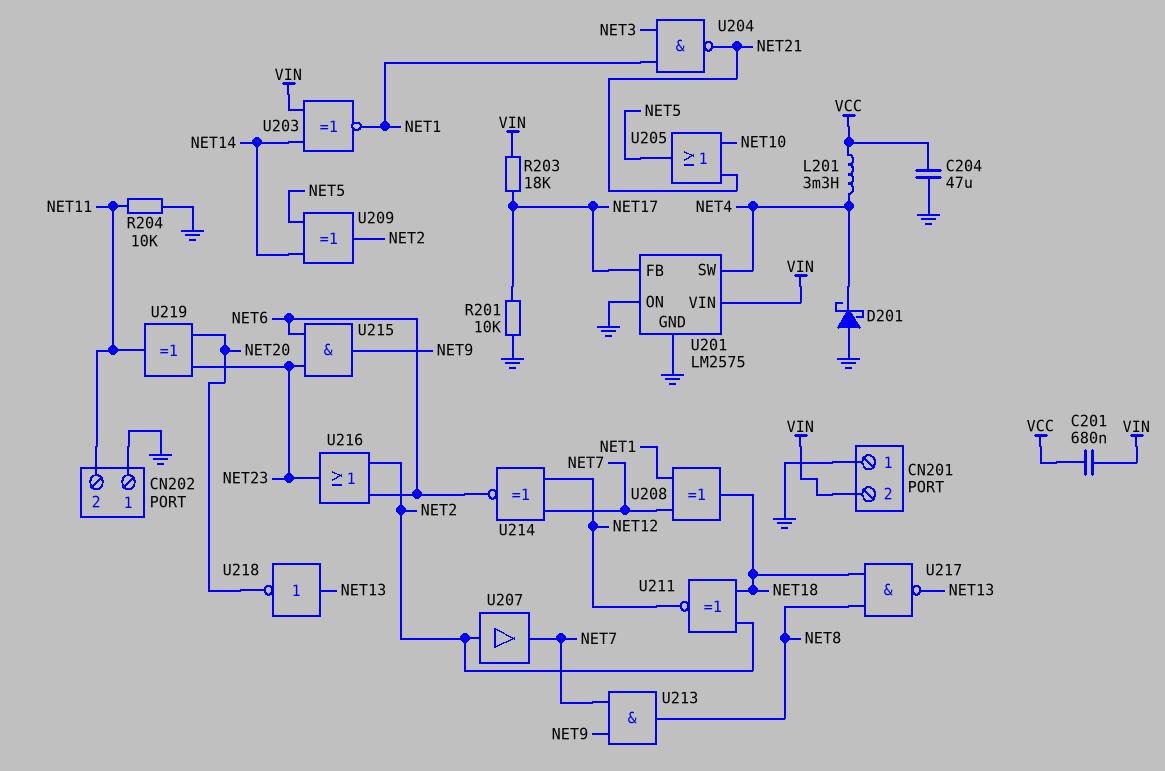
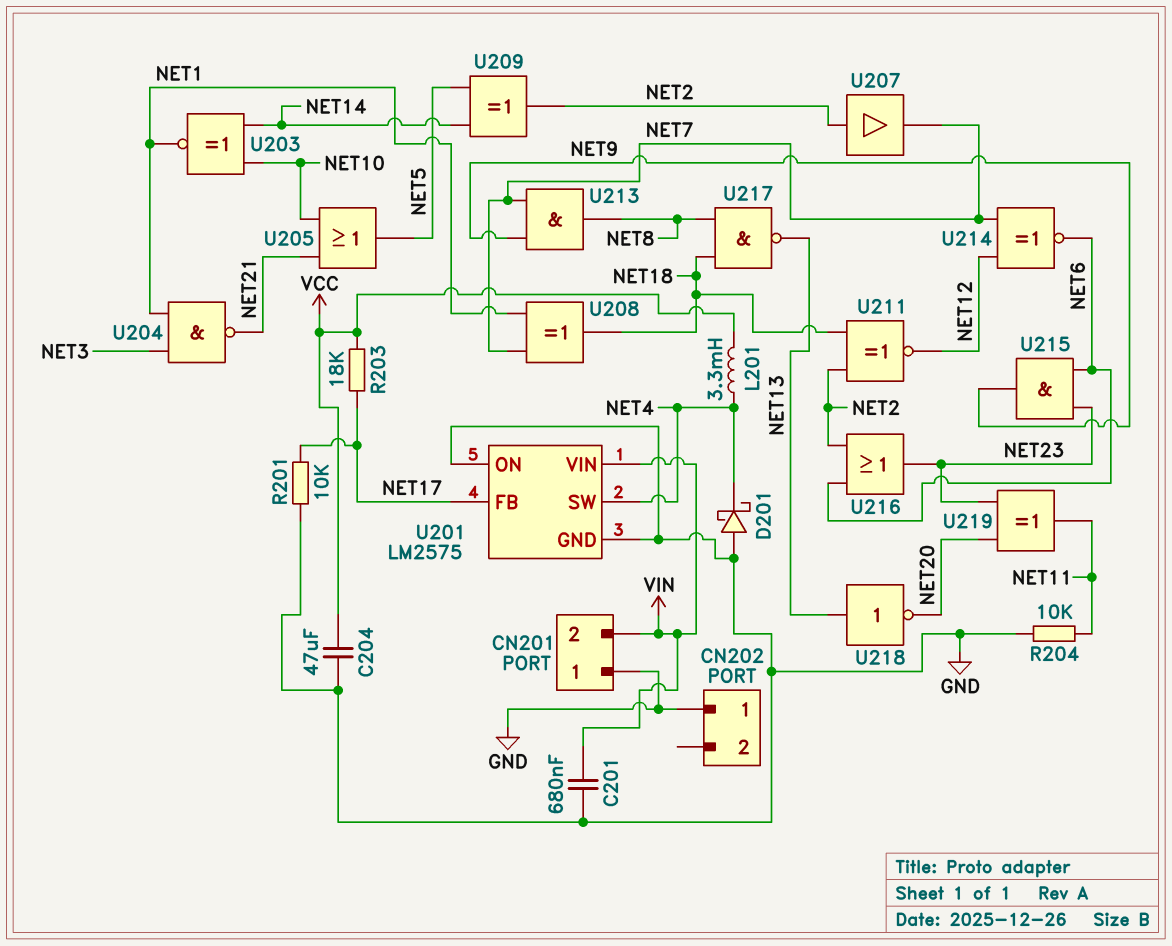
C201: 680nF (VCC, VIN) -> 680nF (GND, VIN)
CN202 pin 2: NET11 -> none
R203: 18k (NET17, VIN) -> 18k (NET17, VCC)
U203: XNOR (in NET14, in VIN, out NET1) -> XNOR (in NET10, in NET14, out NET1)

